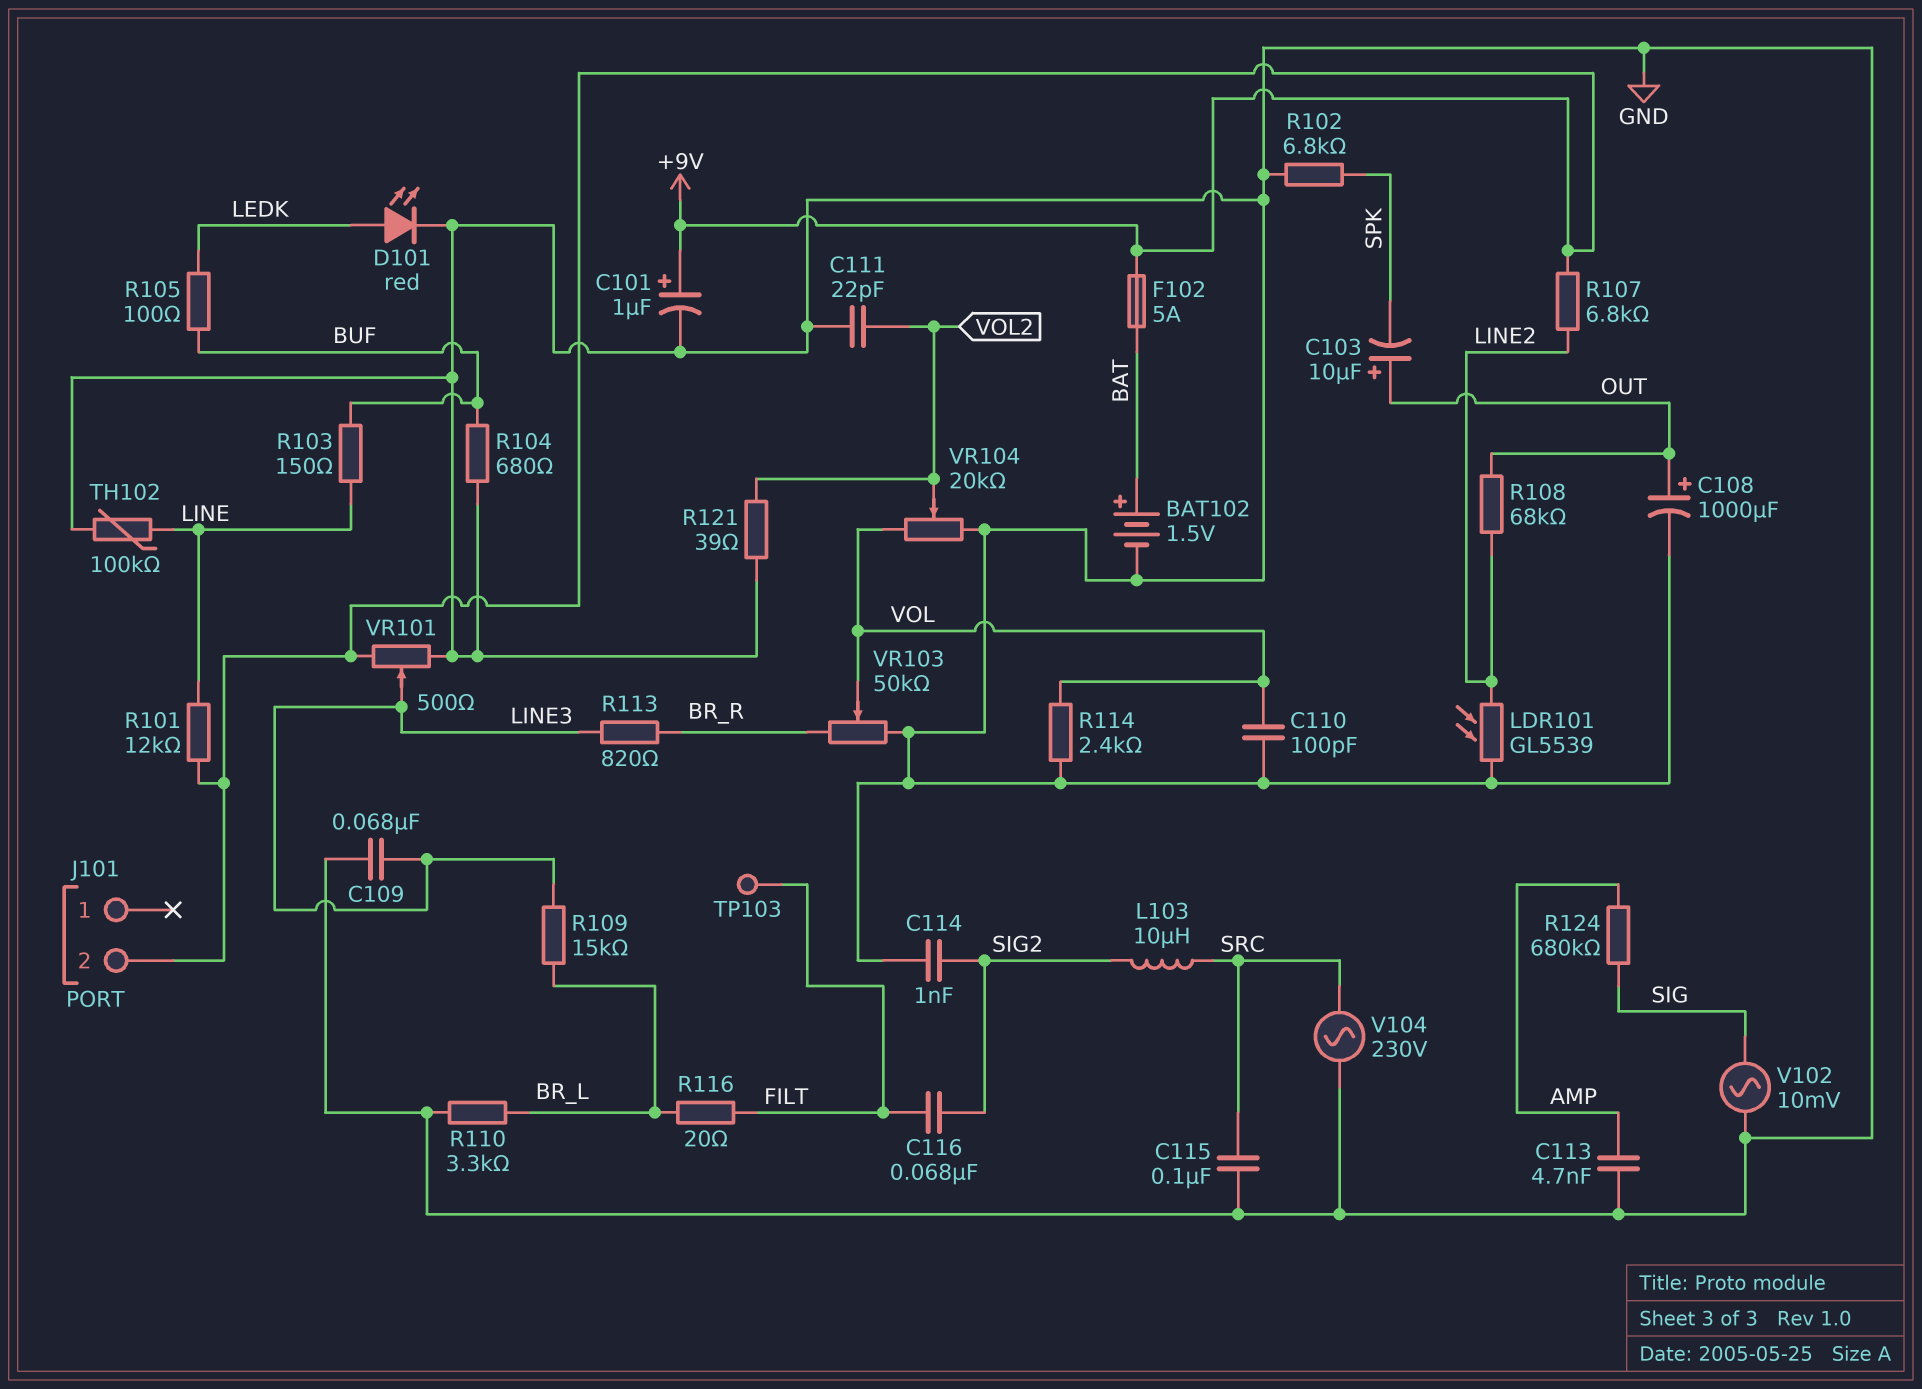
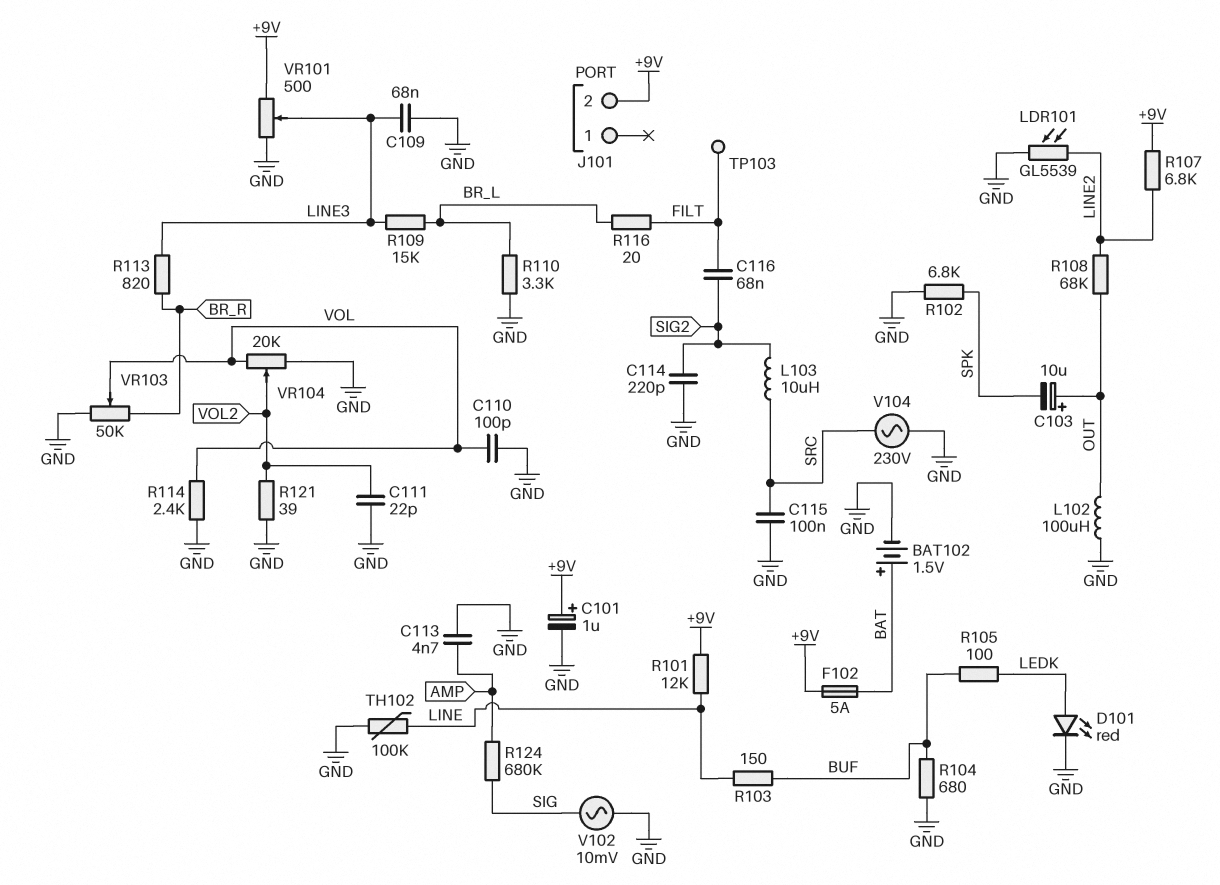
C108: 1000uF (plus OUT, minus GND) -> none
C114: 1nF (GND, SIG2) -> 220pF (GND, SIG2)
L102: none -> 100uH (GND, OUT)

